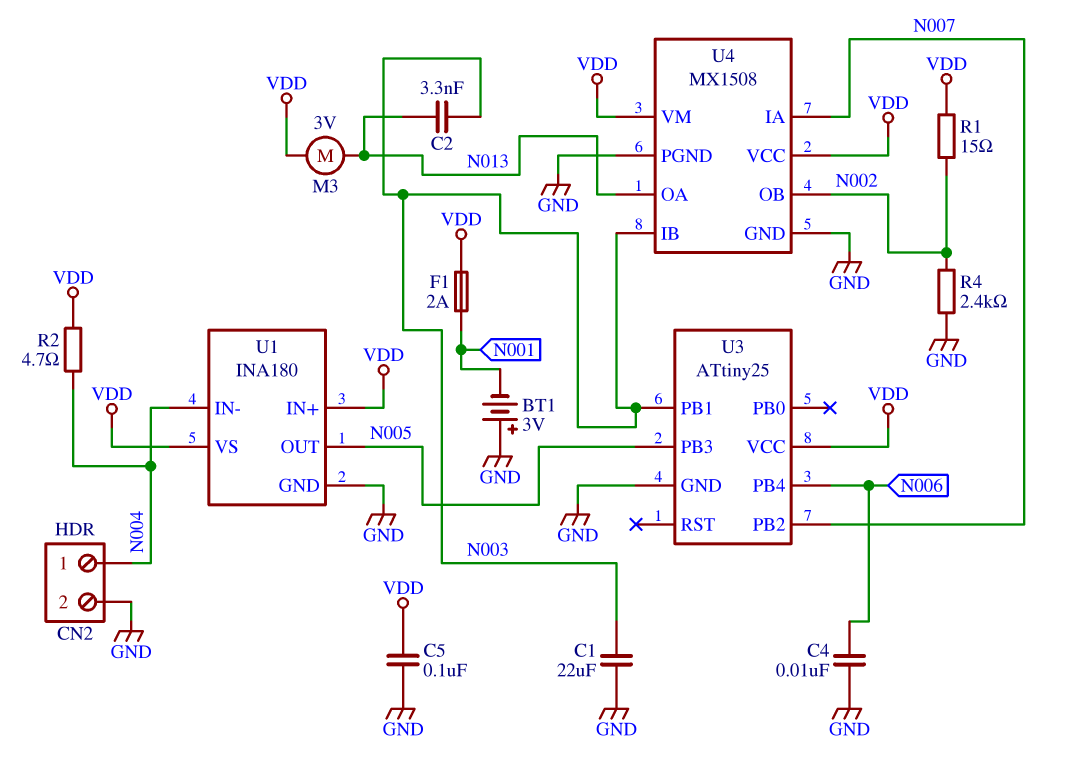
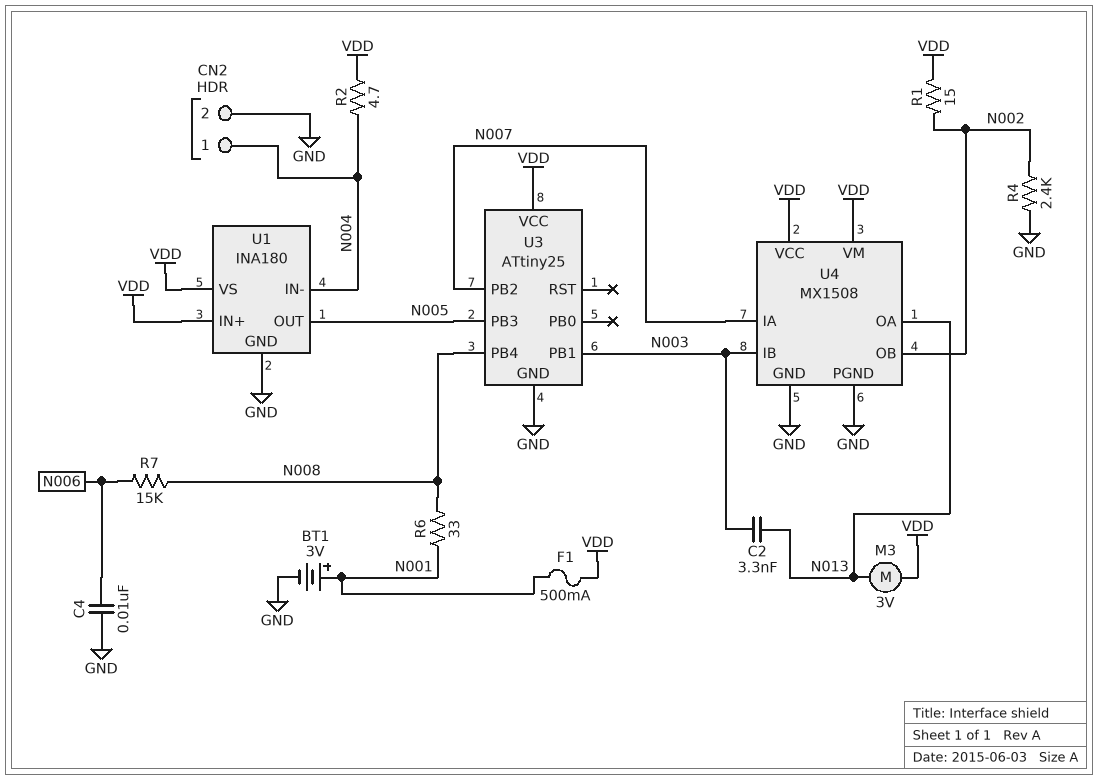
BT1: 3V (plus GND, minus N001) -> 3V (plus N001, minus GND)
C1: 22uF (GND, N003) -> none
C5: 100nF (GND, VDD) -> none
F1: 2A (N001, VDD) -> 500mA (N001, VDD)
R6: none -> 33 (N001, N008)
R7: none -> 15k (N006, N008)
U3 pin PB4: N006 -> N008

